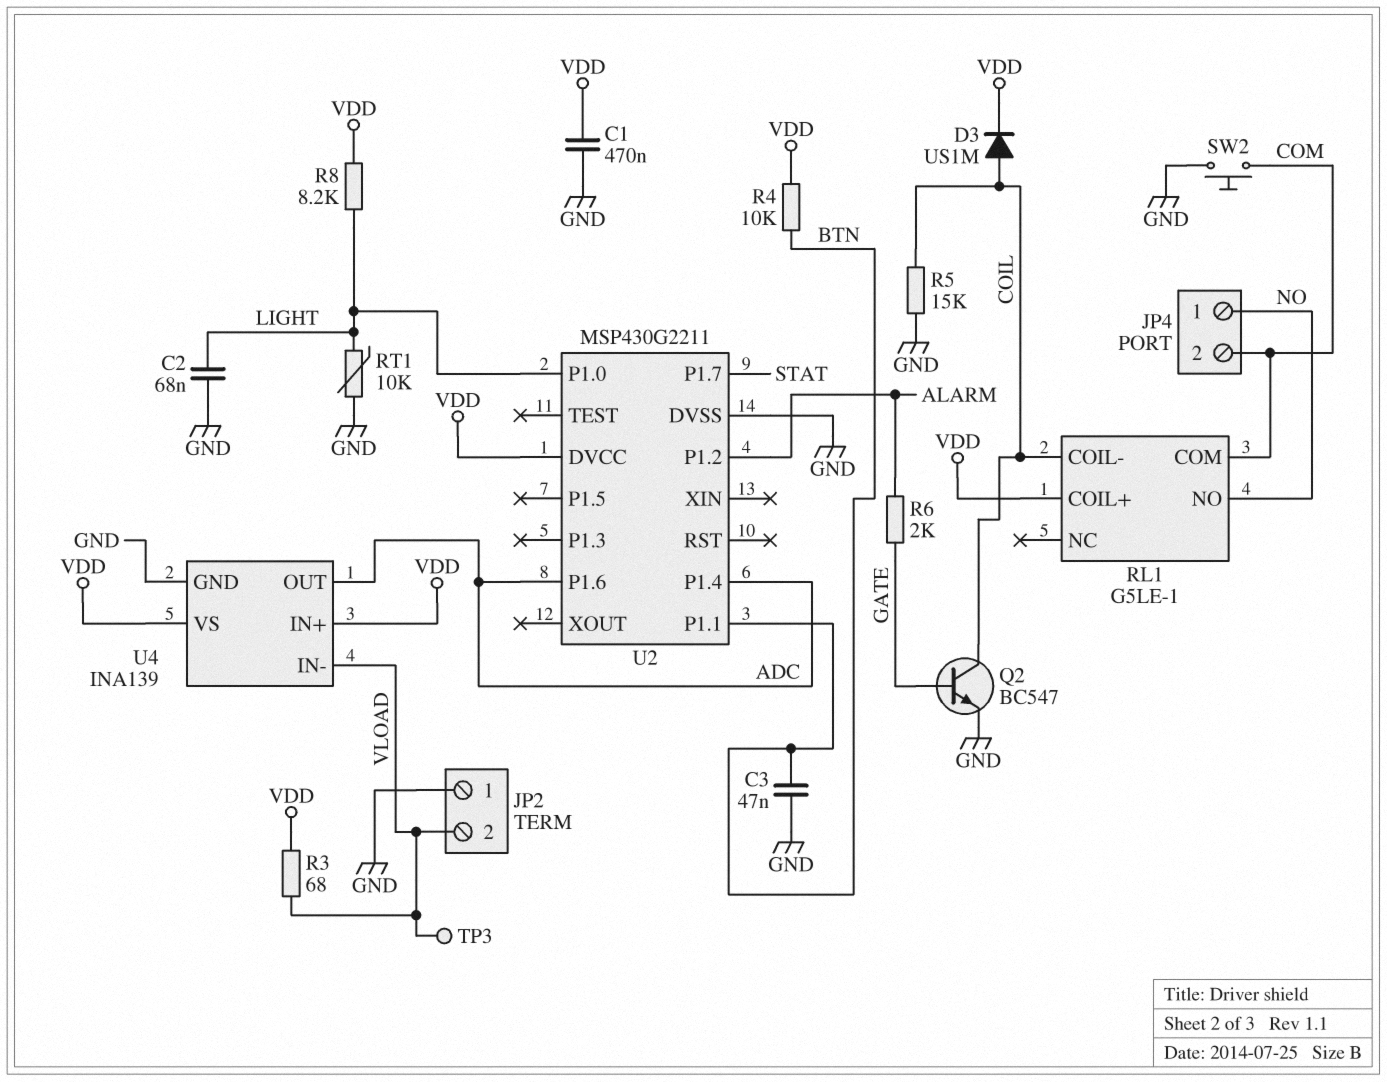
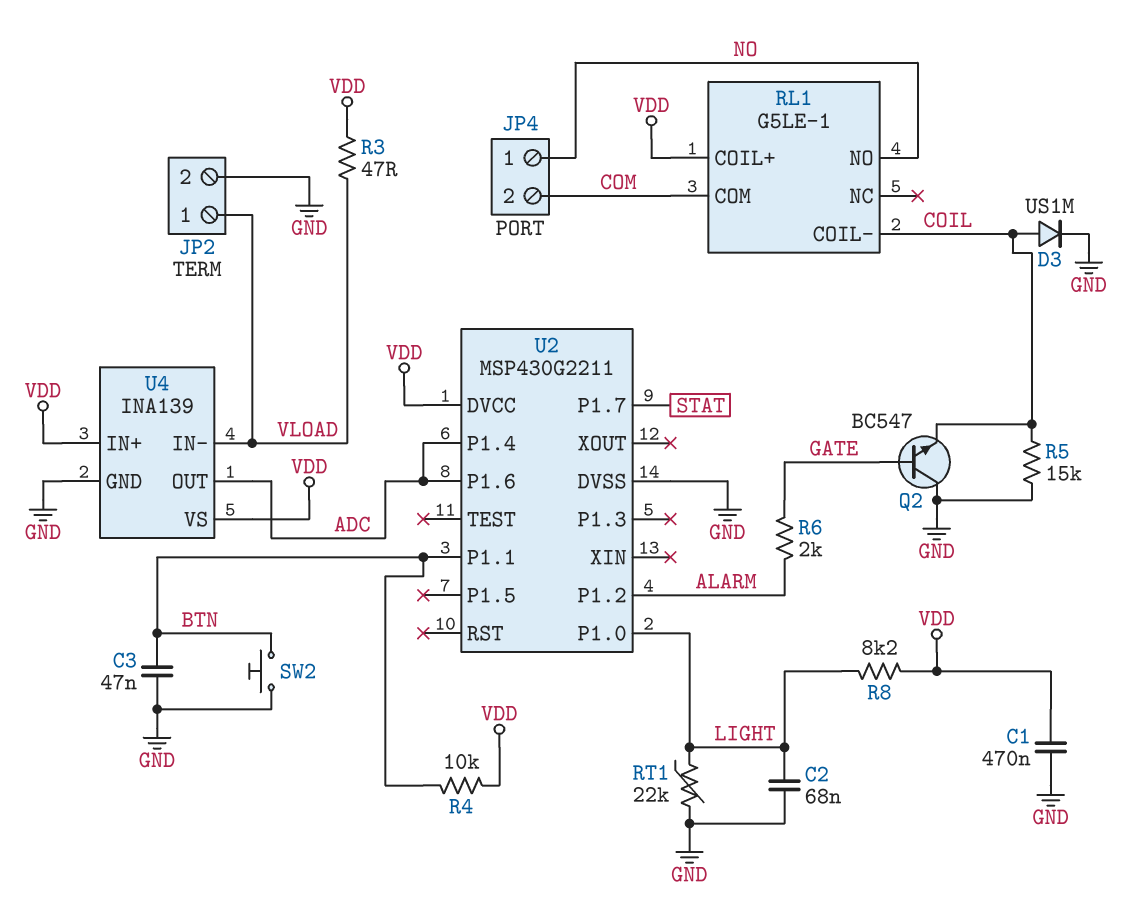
D3: diode US1M (A COIL, K VDD) -> diode US1M (A COIL, K GND)
JP2 pin 1: GND -> VLOAD
JP2 pin 2: VLOAD -> GND
Q2: NPN BC547 (B GATE, C COIL, E GND) -> NPN BC547 (B GATE, C GND, E COIL)
R3: 68 (VDD, VLOAD) -> 47 (VDD, VLOAD)
RT1: 10k (GND, LIGHT) -> 22k (GND, LIGHT)
SW2: button (COM, GND) -> button (BTN, GND)
TP3: test point (VLOAD) -> none

